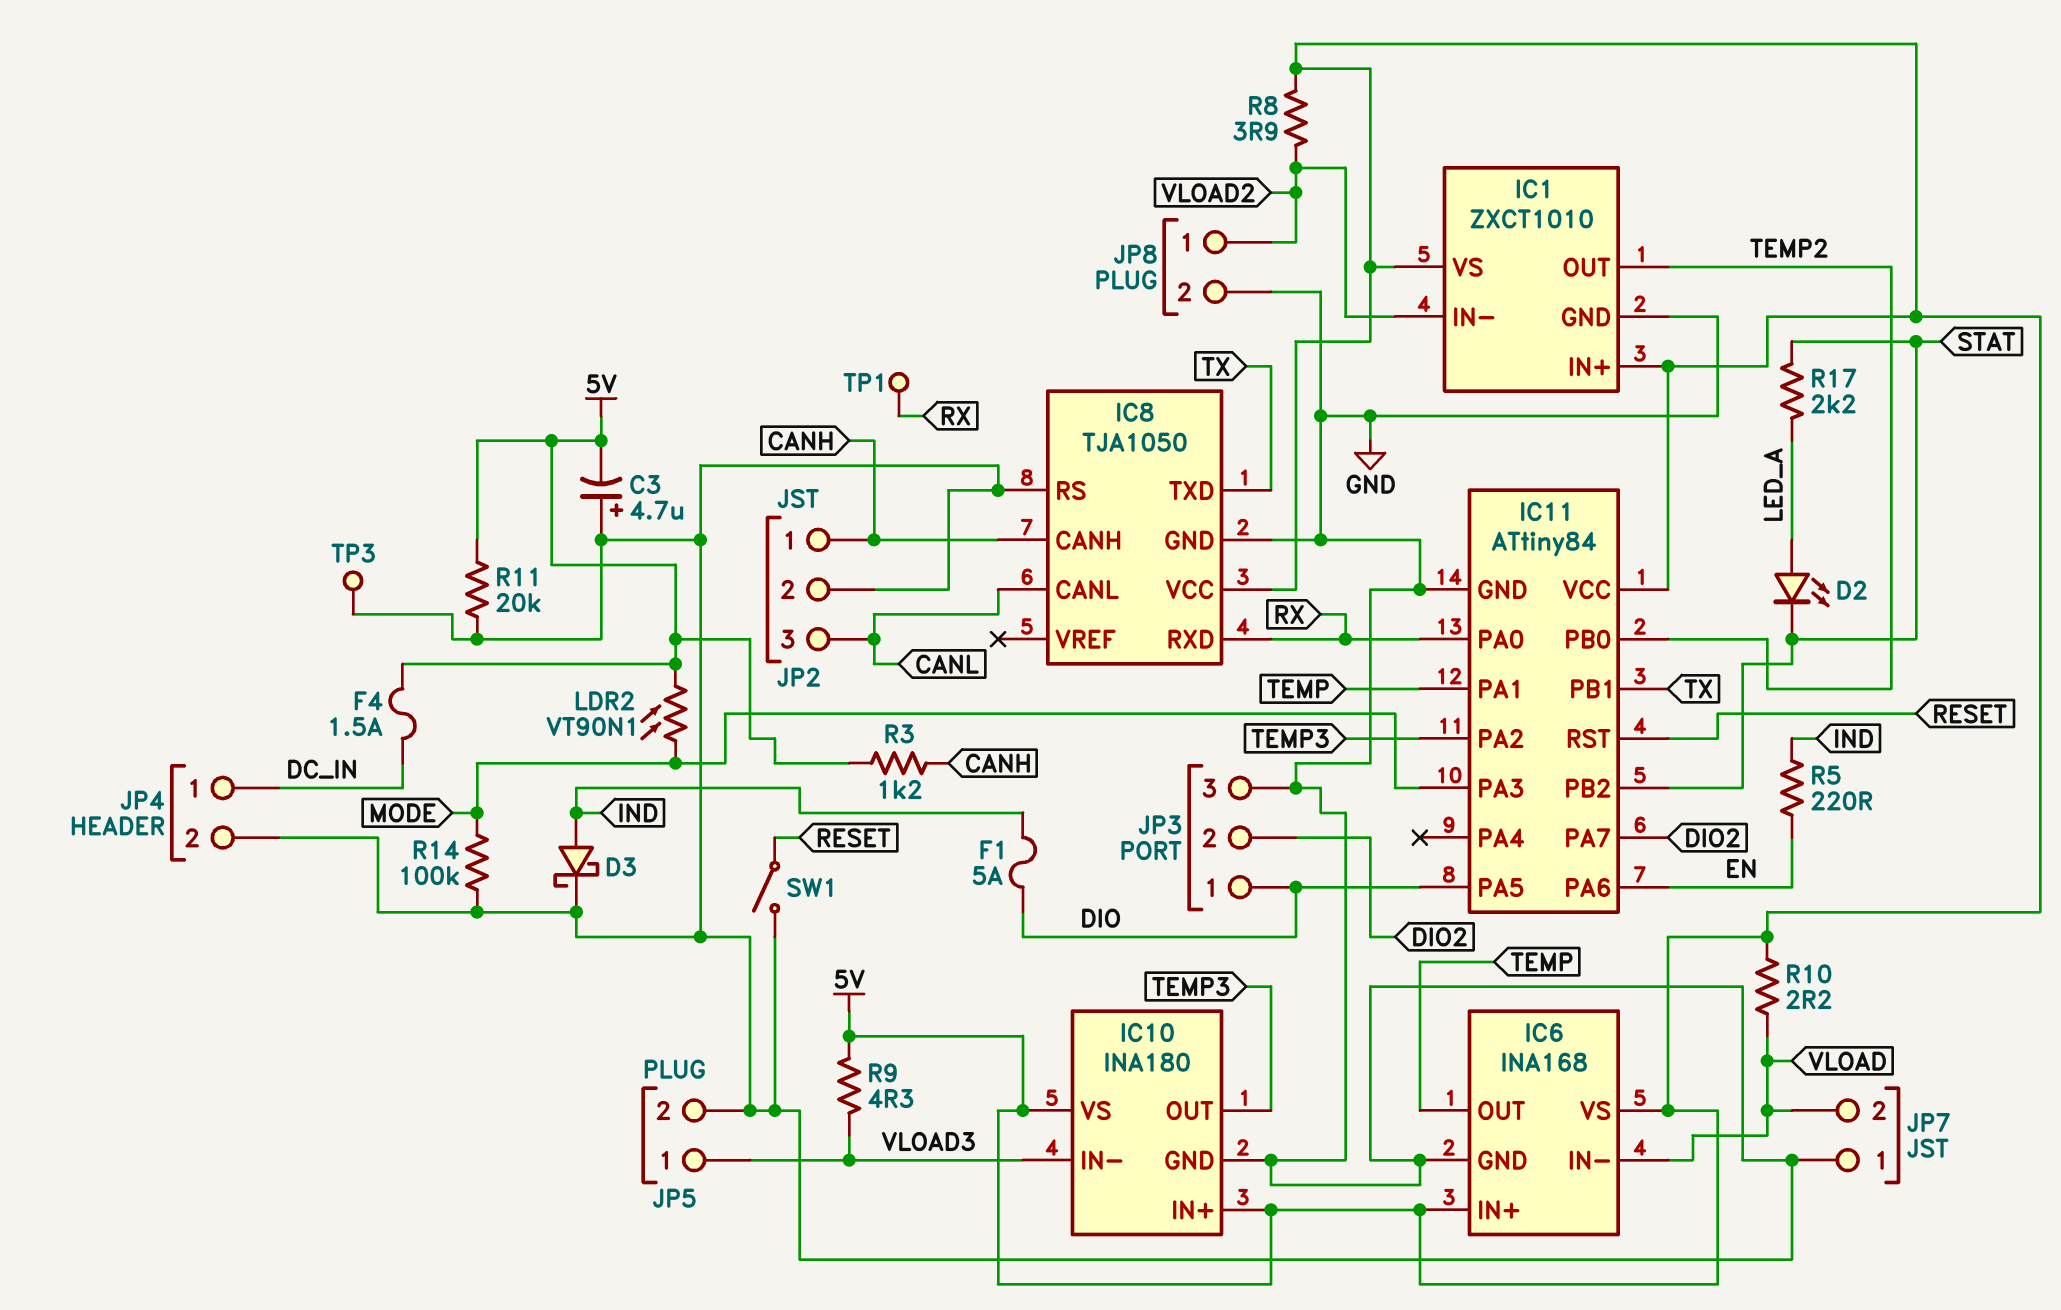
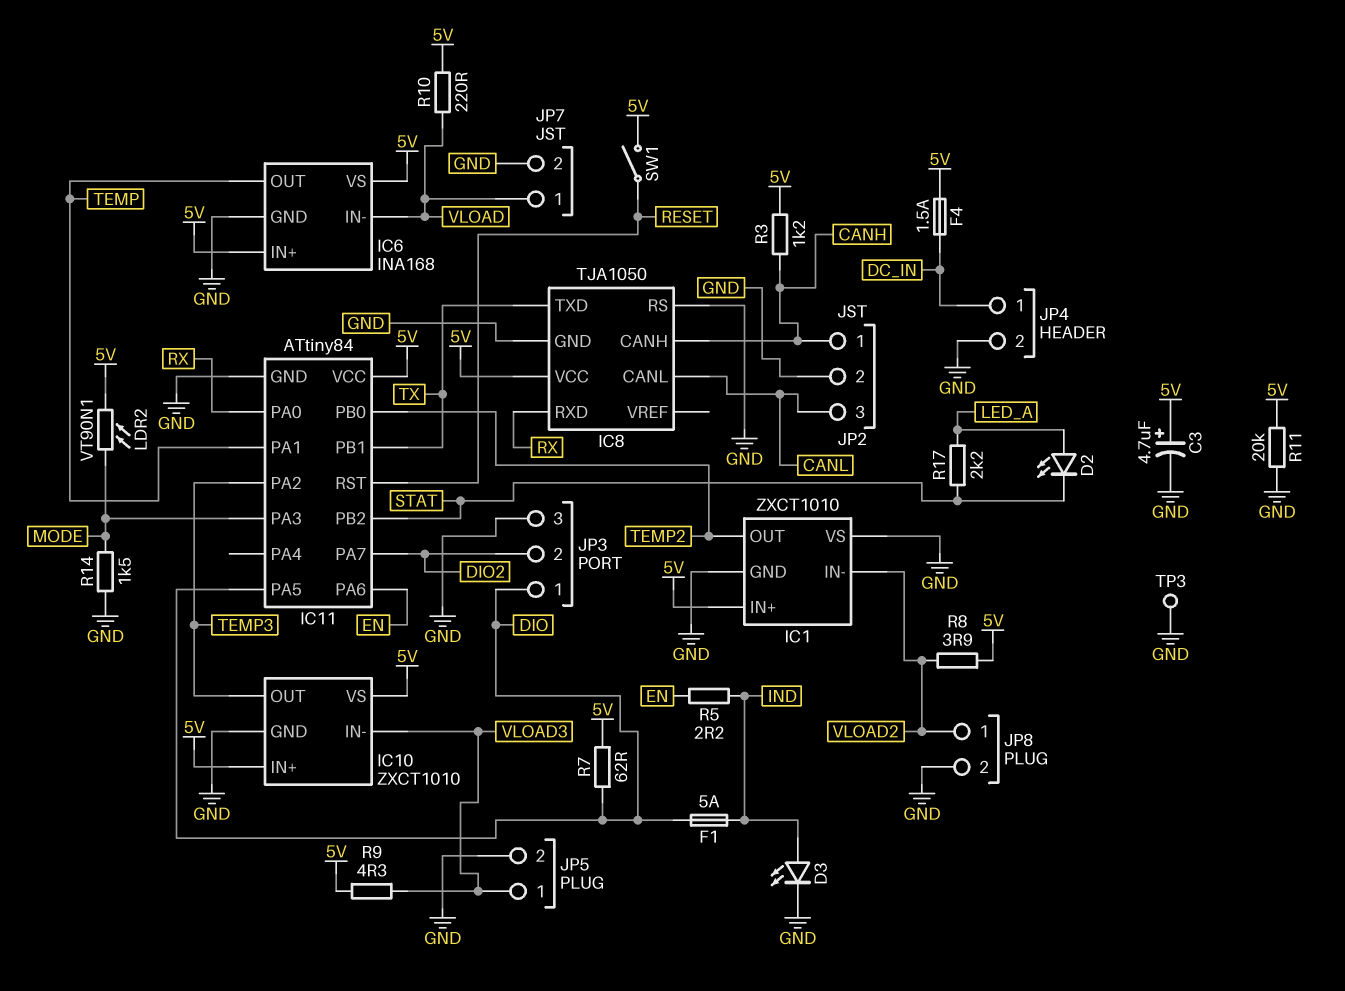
C3: 4.7uF (plus GND, minus 5V) -> 4.7uF (plus 5V, minus GND)
D3: schottky (A IND, K GND) -> LED (A IND, K GND)
IC1 pin VS: 5V -> GND
IC10: INA180 -> ZXCT1010
JP7 pin 1: GND -> VLOAD
JP7 pin 2: VLOAD -> GND
R5: 220 (EN, IND) -> 2.2 (EN, IND)
R7: none -> 62 (5V, DIO)
R10: 2.2 (5V, VLOAD) -> 220 (5V, VLOAD)
R14: 100k (GND, MODE) -> 1.5k (GND, MODE)
SW1: switch (GND, RESET) -> switch (5V, RESET)
TP1: test point (RX) -> none

